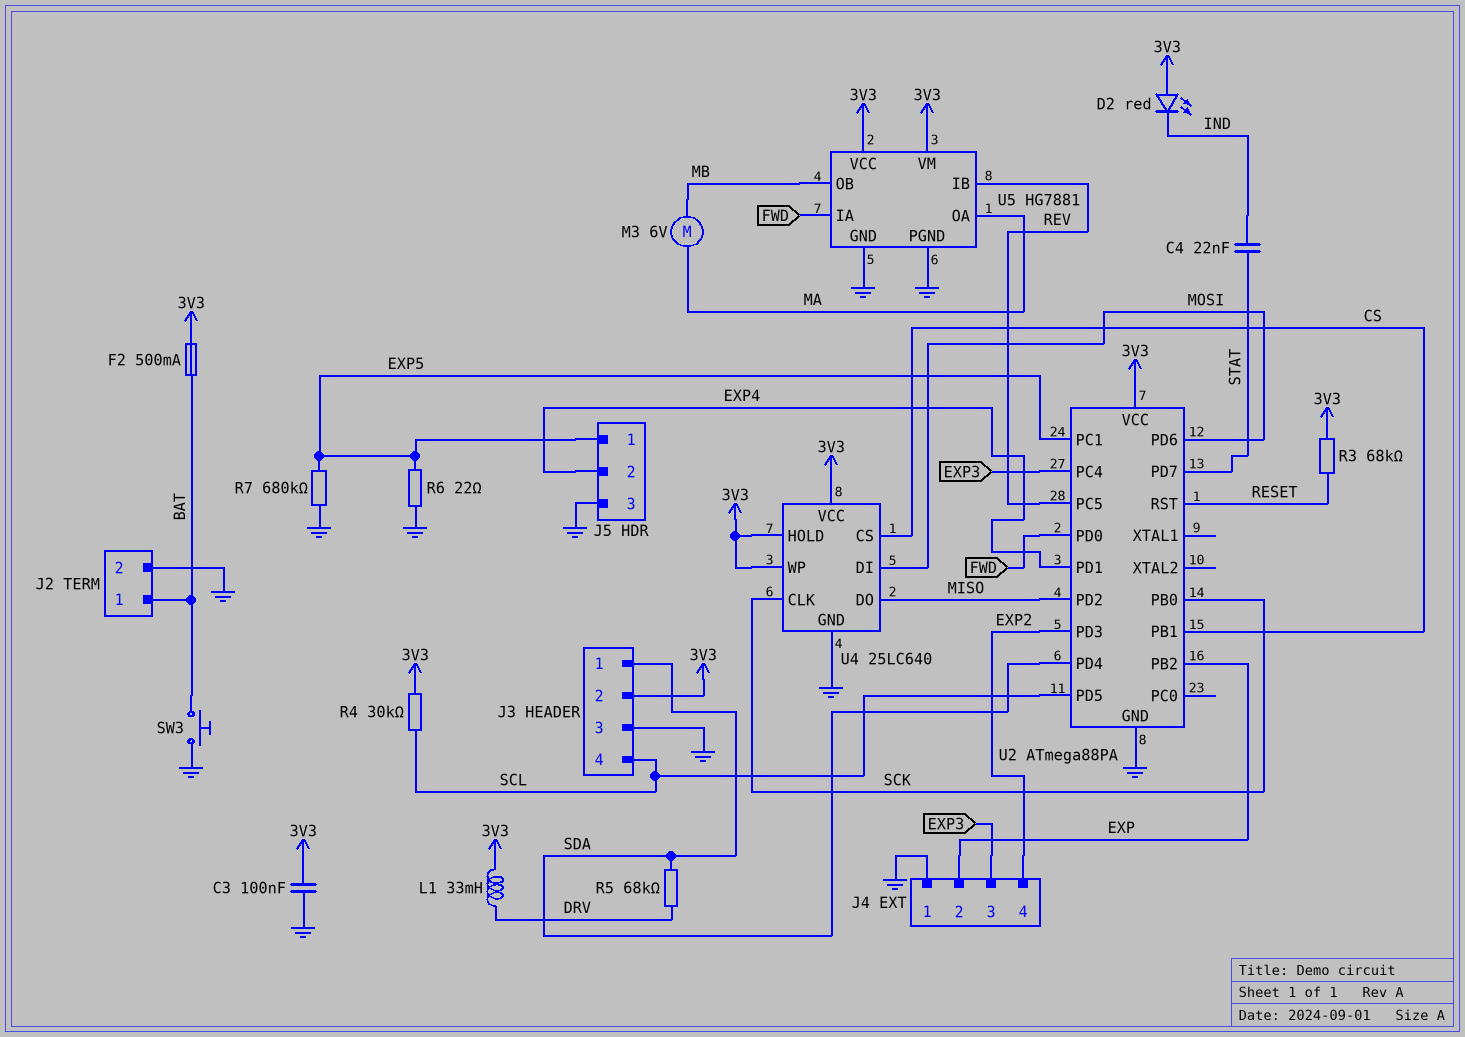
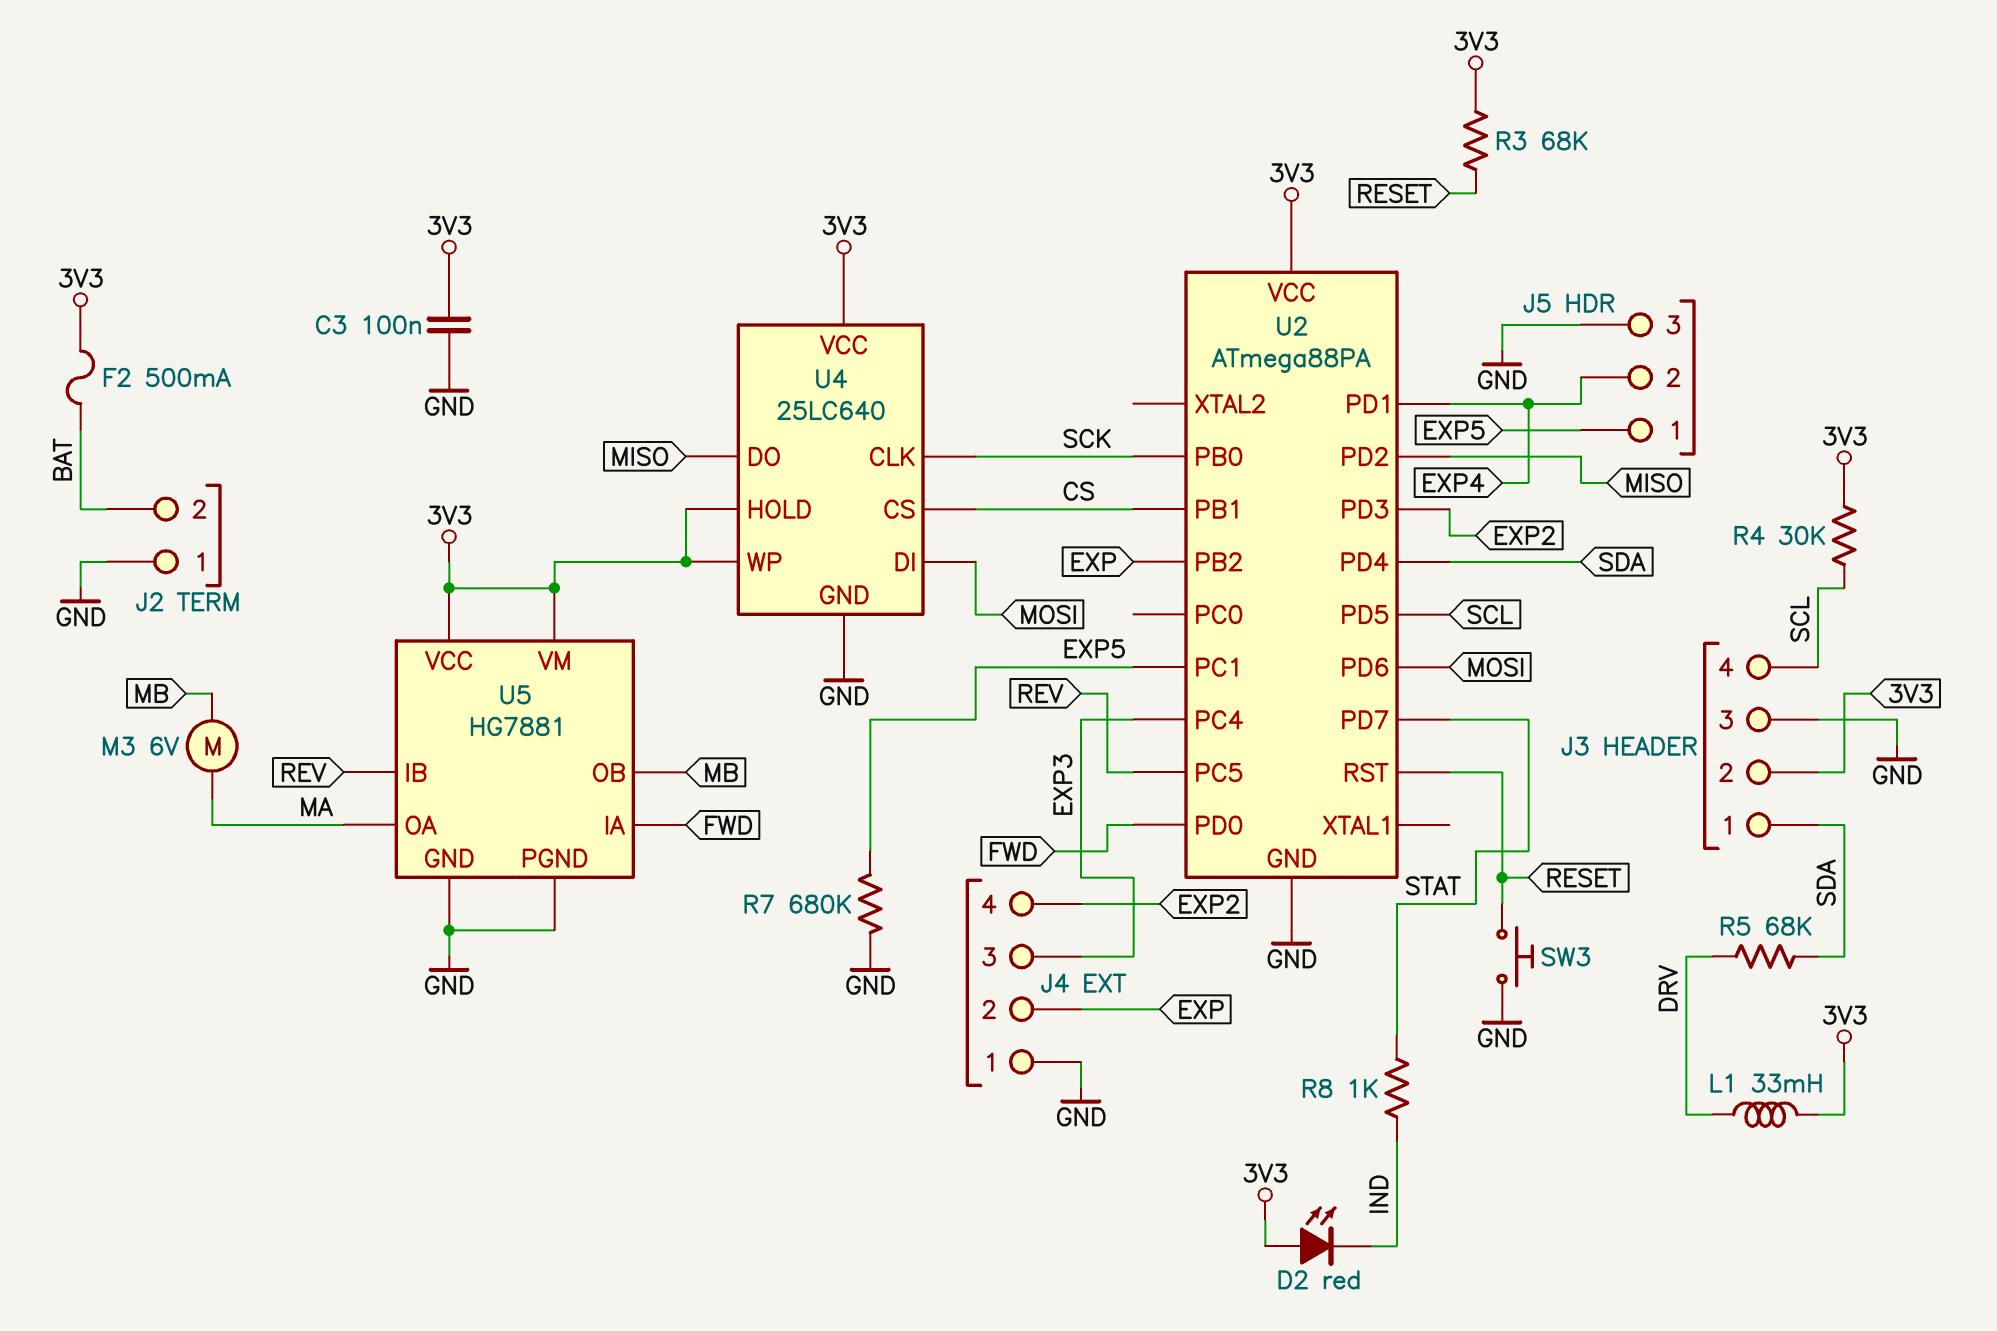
C4: 22nF (IND, STAT) -> none
J2 pin 1: BAT -> GND
J2 pin 2: GND -> BAT
R6: 22 (EXP5, GND) -> none
R8: none -> 1k (IND, STAT)
SW3: button (BAT, GND) -> button (GND, RESET)

